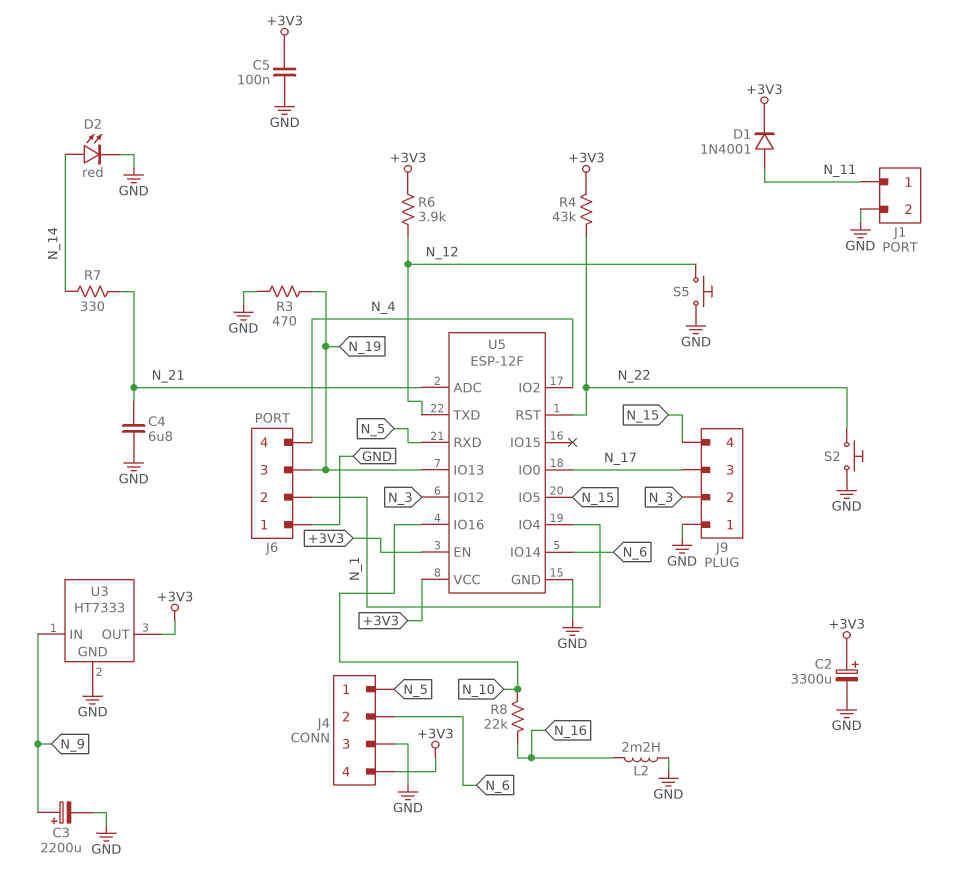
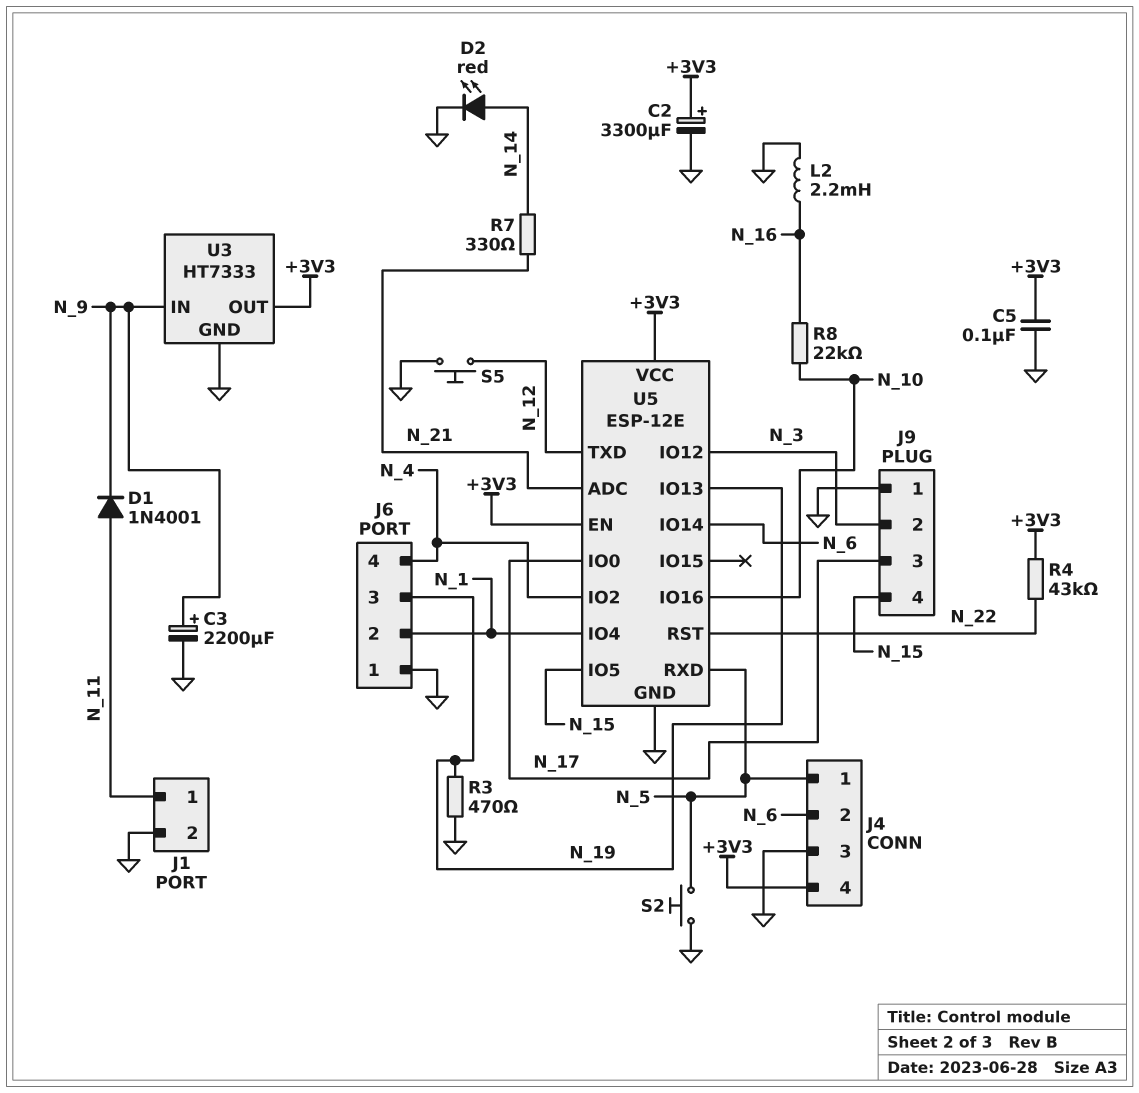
C4: 6.8uF (GND, N_21) -> none
D1: diode 1N4001 (A N_11, K +3V3) -> diode 1N4001 (A N_11, K N_9)
R6: 3.9k (+3V3, N_12) -> none
S2: button (GND, N_22) -> button (GND, N_5)
U5: ESP-12F -> ESP-12E

